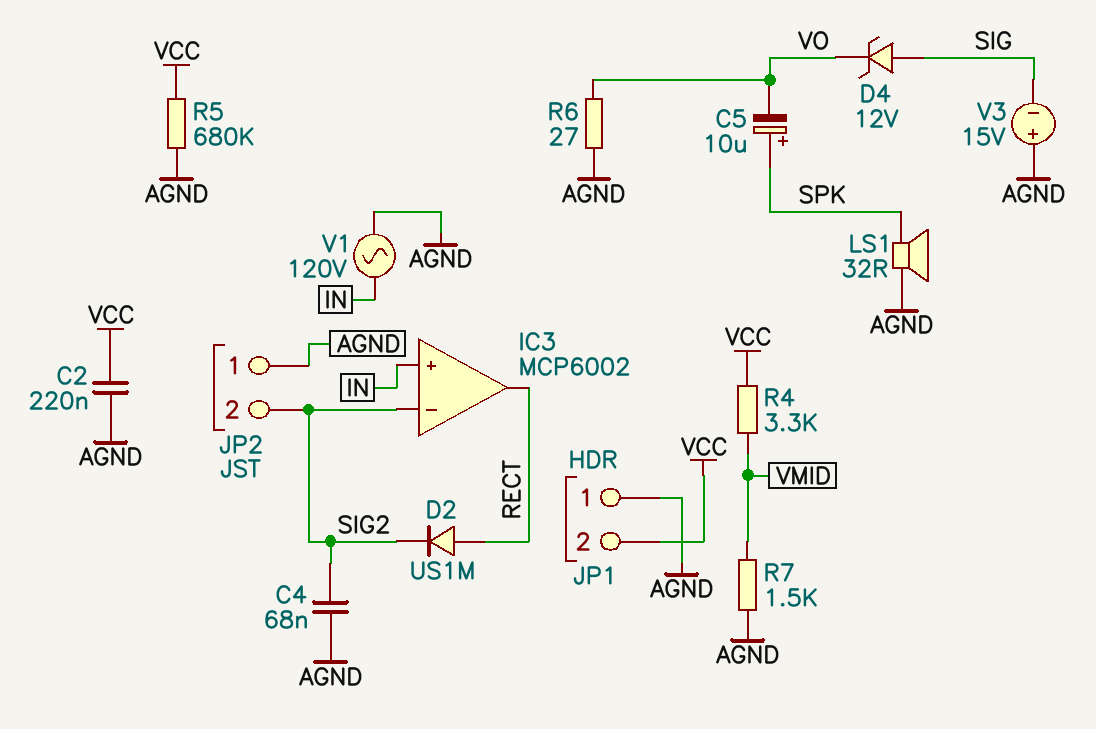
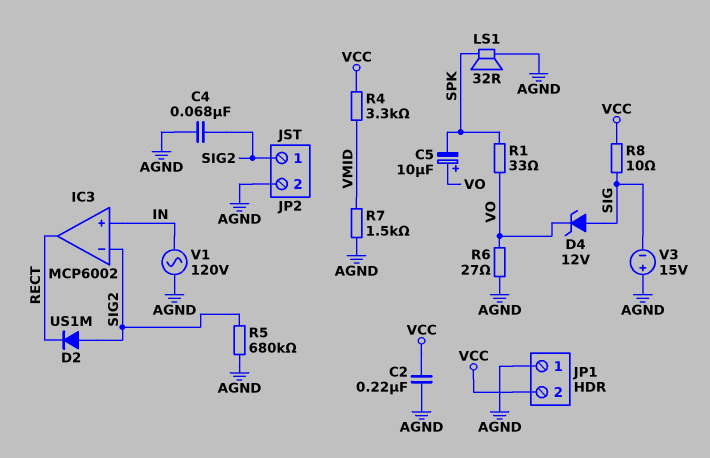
C5: 10uF (plus SPK, minus VO) -> 10uF (plus VO, minus SPK)
D2: diode US1M (A RECT, K SIG2) -> diode US1M (A SIG2, K RECT)
JP2 pin 1: AGND -> SIG2
JP2 pin 2: SIG2 -> AGND
R1: none -> 33 (SPK, VO)
R5: 680k (AGND, VCC) -> 680k (AGND, SIG2)
R8: none -> 10 (SIG, VCC)

